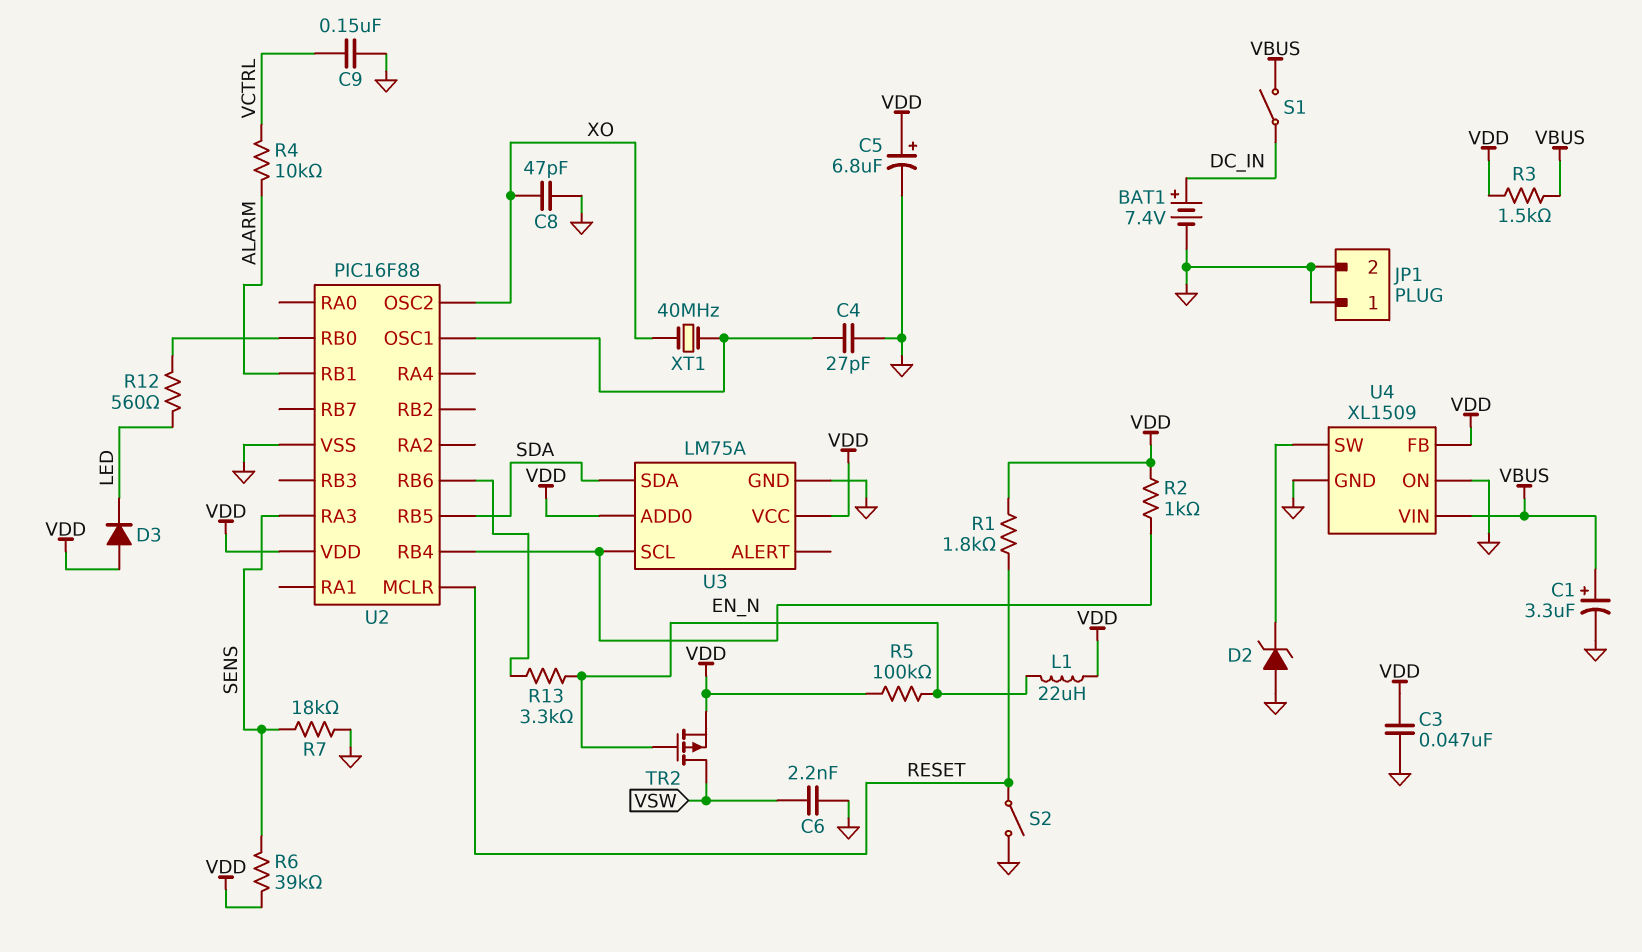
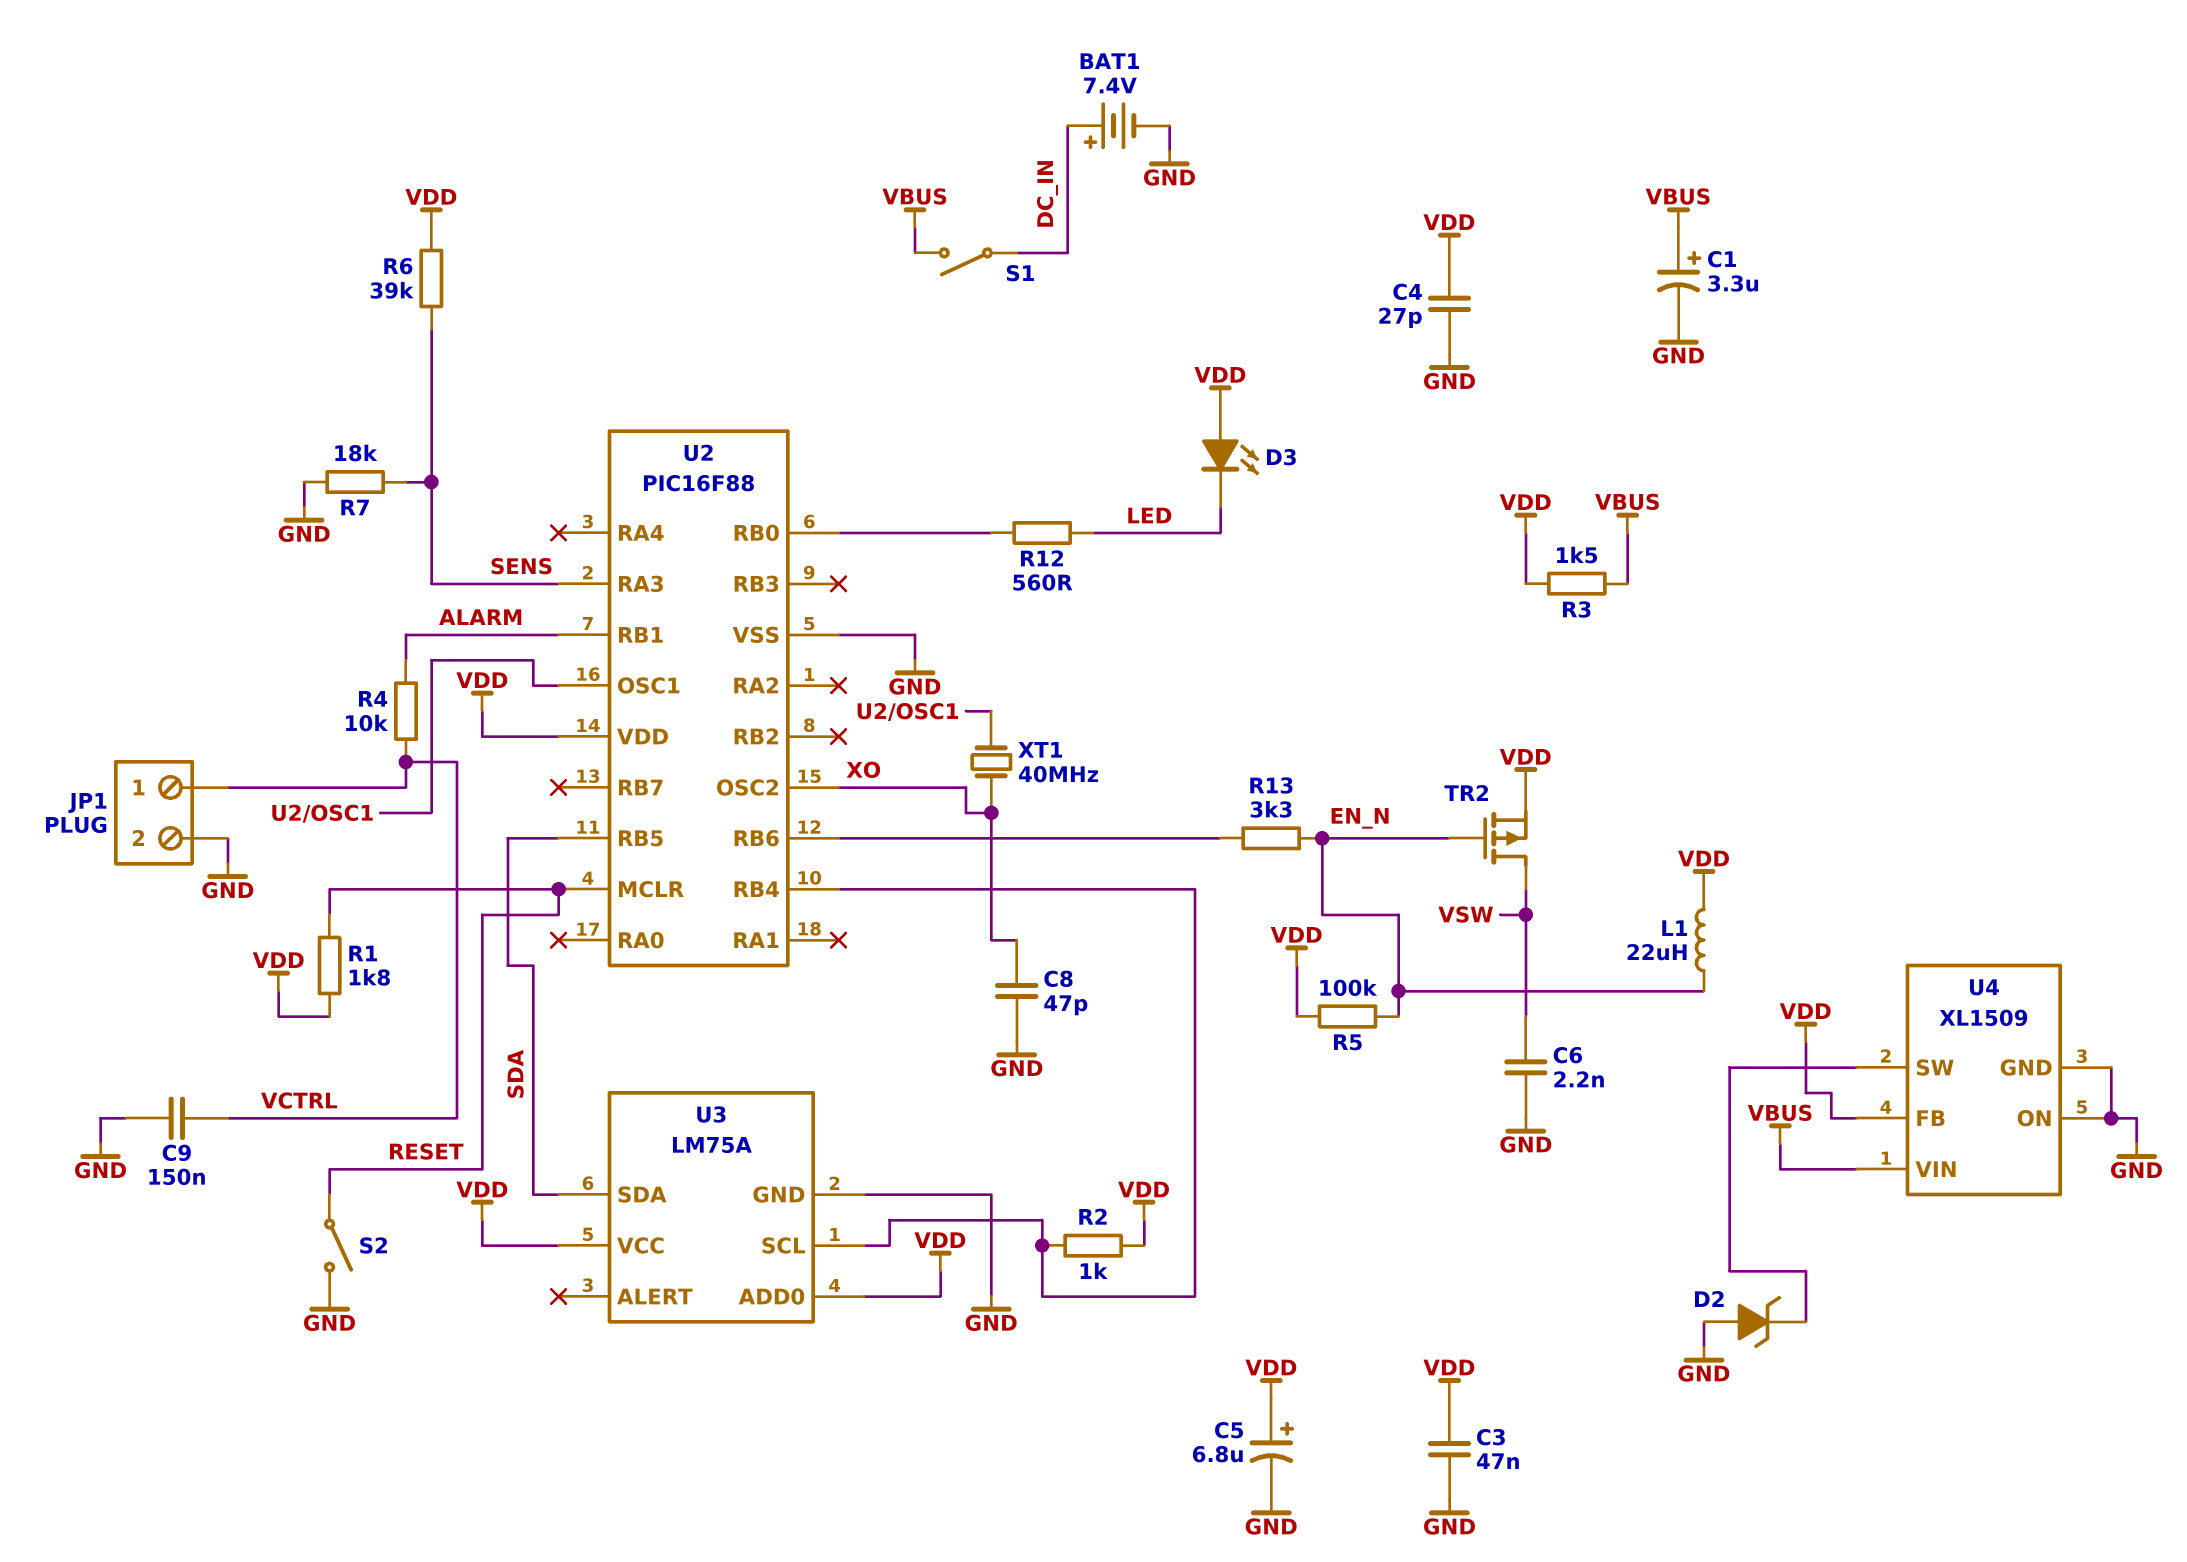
C4: 27pF (GND, U2/OSC1) -> 27pF (GND, VDD)
D3: diode (A VDD, K LED) -> LED (A VDD, K LED)
JP1 pin 1: GND -> VCTRL

